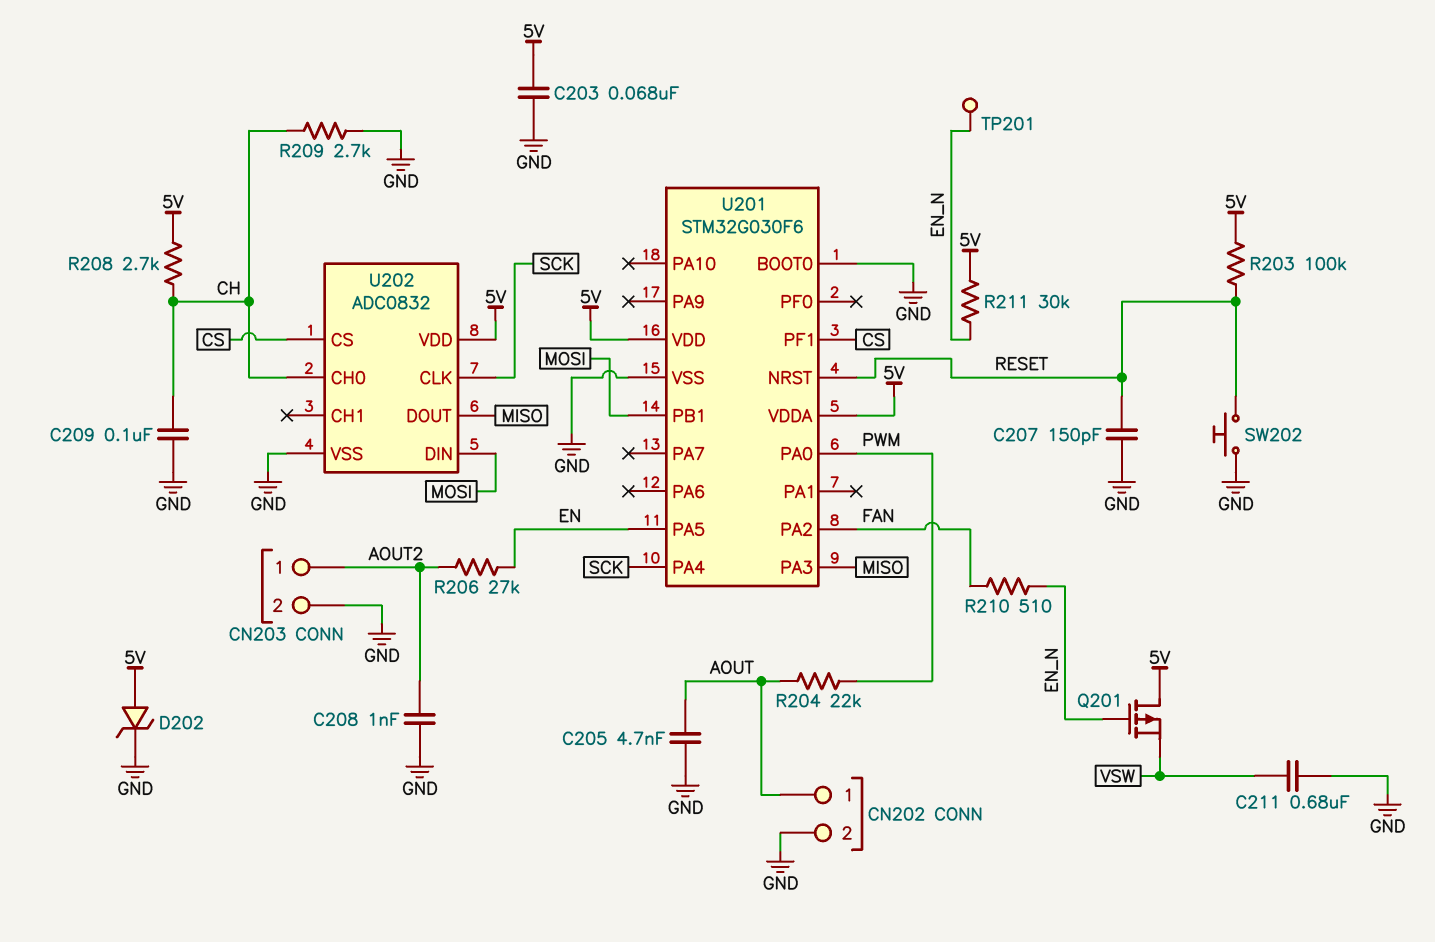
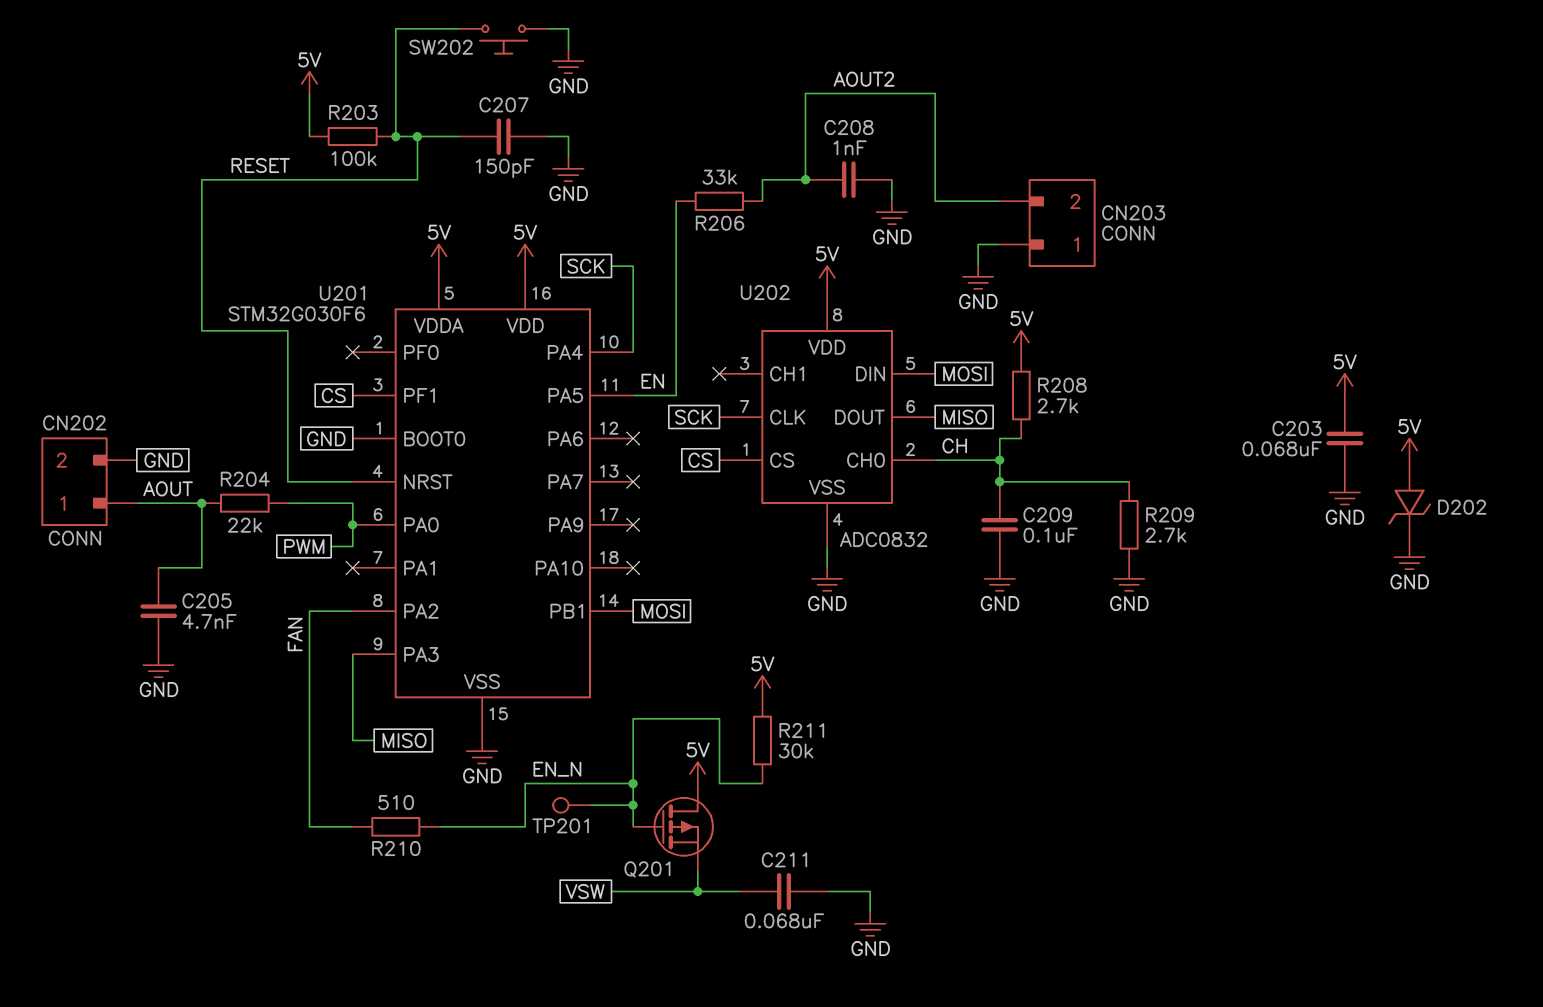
C211: 680nF (GND, VSW) -> 68nF (GND, VSW)
CN203 pin 1: AOUT2 -> GND
CN203 pin 2: GND -> AOUT2
R206: 27k (AOUT2, EN) -> 33k (AOUT2, EN)

